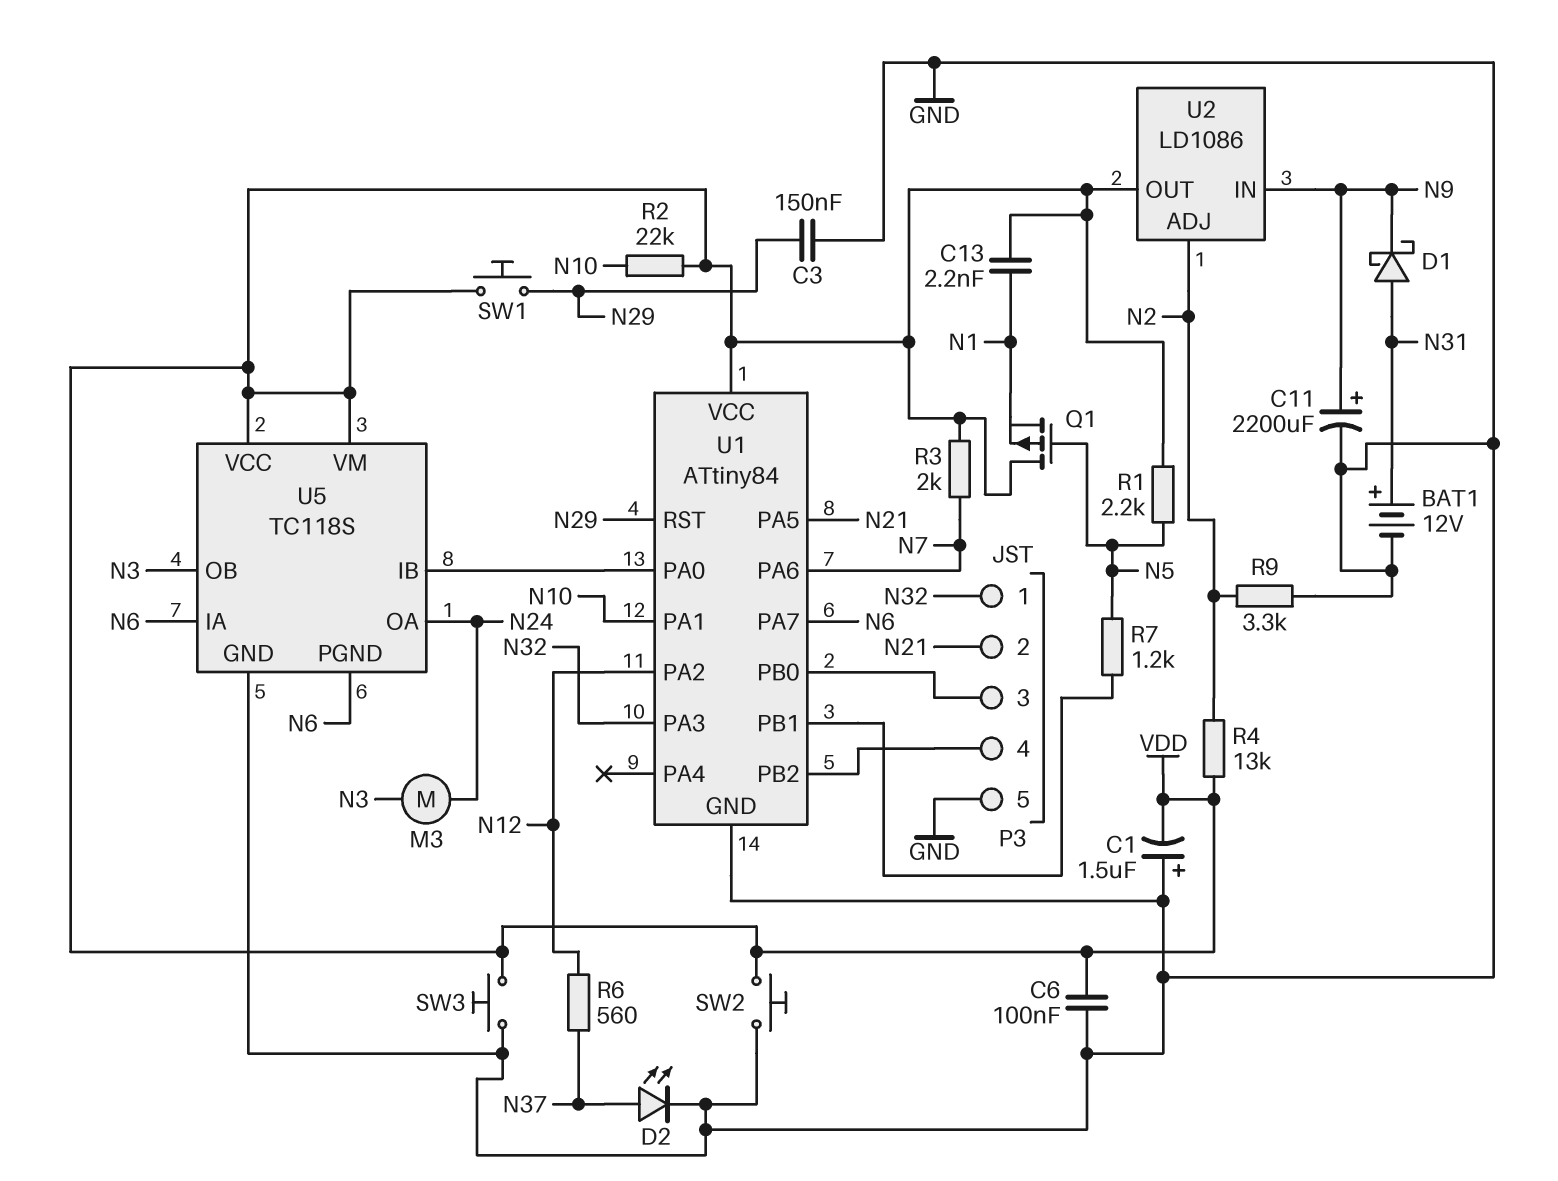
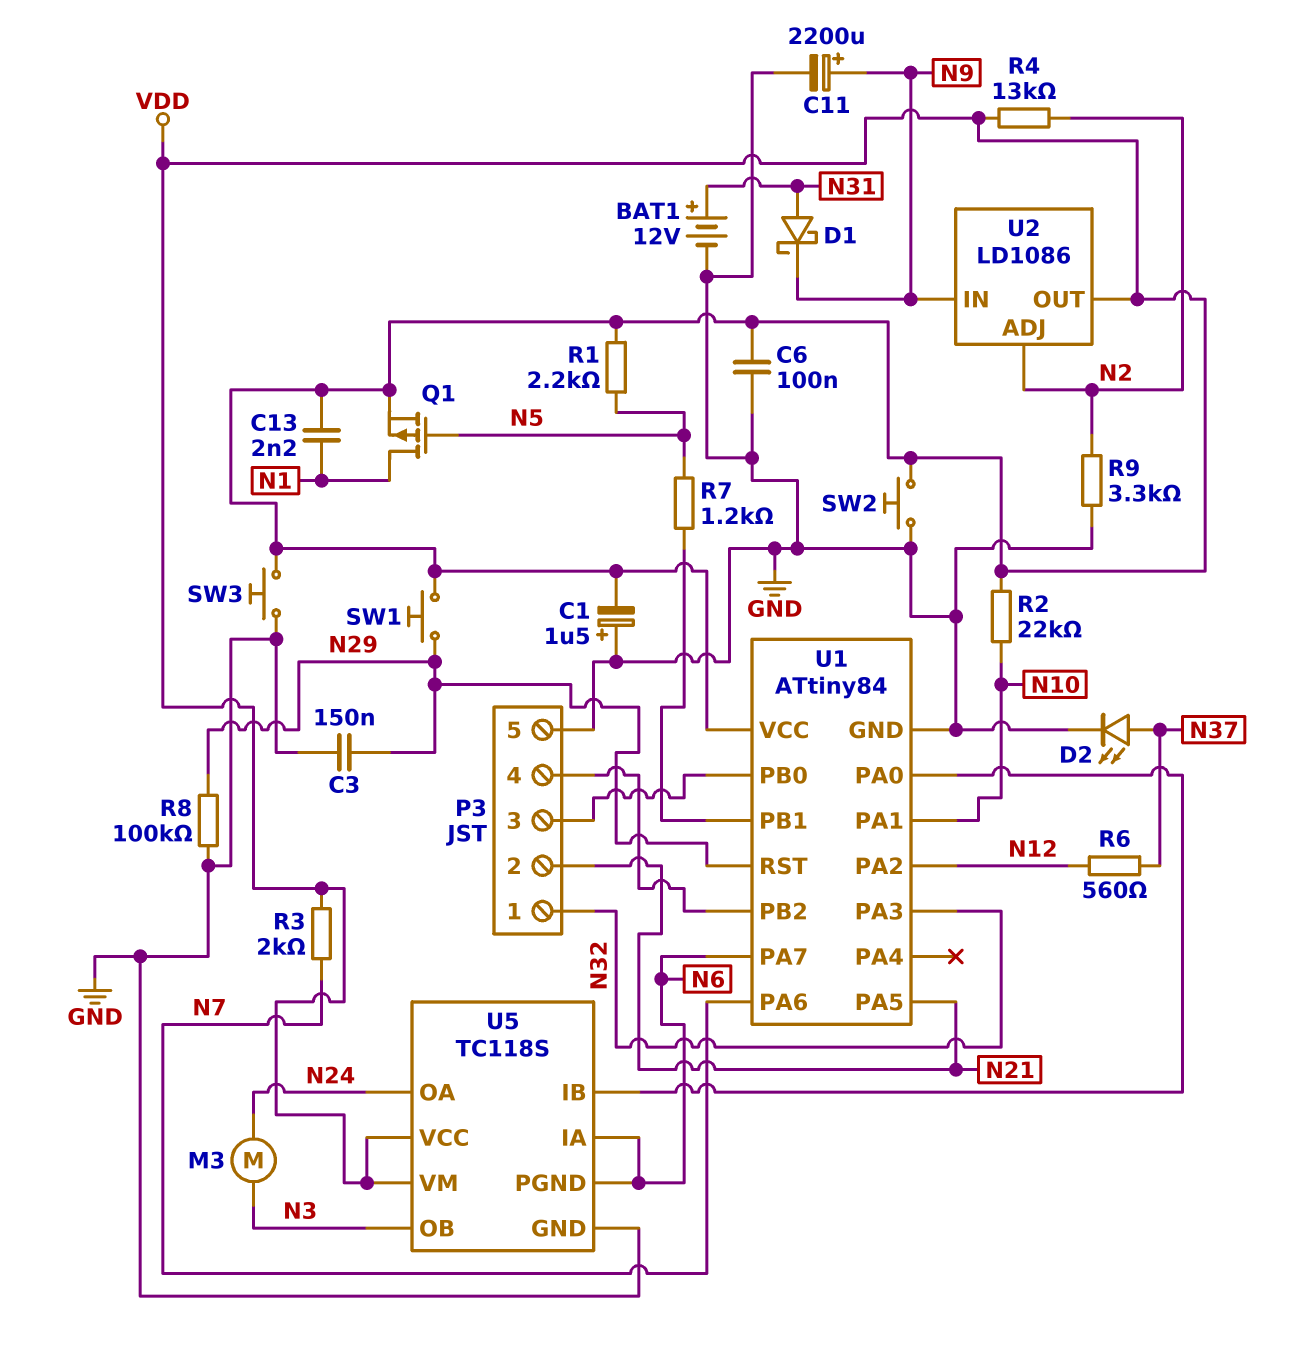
Q1: PMOS (G N5, D VDD, S N1) -> PMOS (G N5, D N1, S VDD)
R8: none -> 100k (GND, N29)

